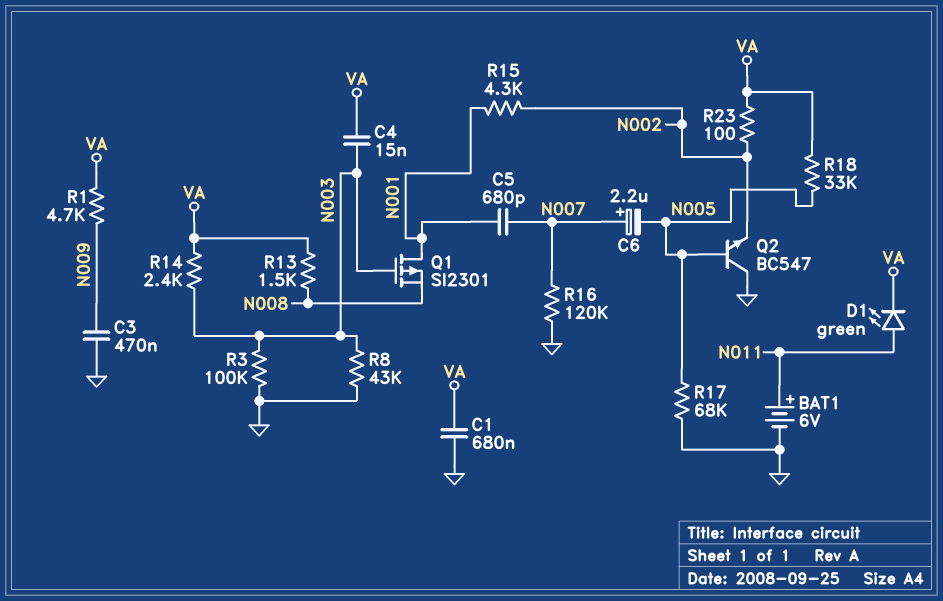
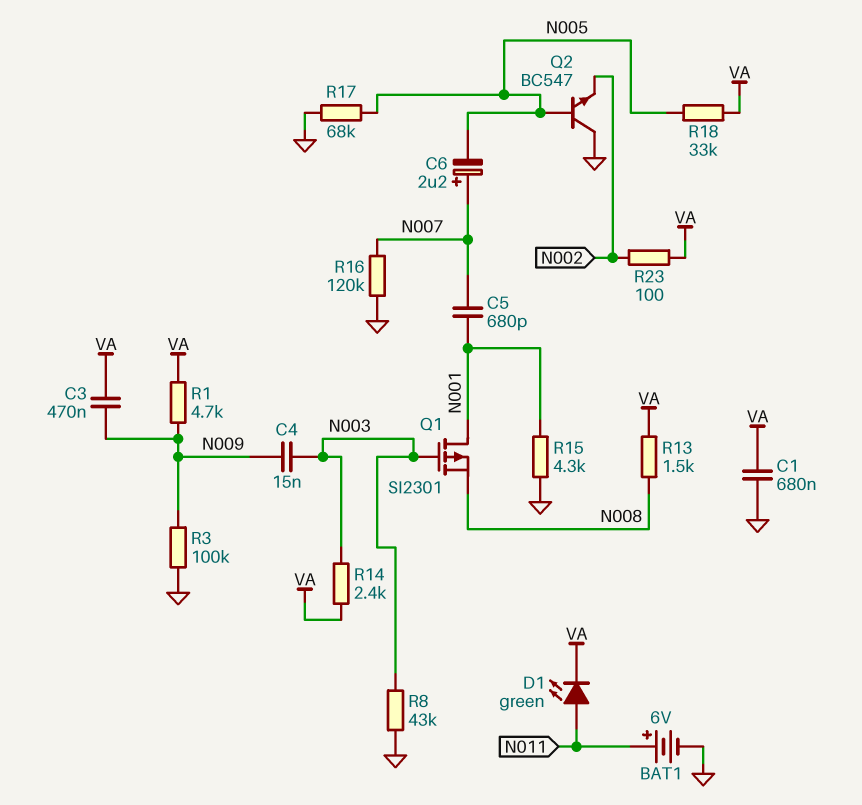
C3: 470nF (GND, N009) -> 470nF (N009, VA)
C4: 15nF (N003, VA) -> 15nF (N003, N009)
R3: 100k (GND, N003) -> 100k (GND, N009)
R15: 4.3k (N001, N002) -> 4.3k (GND, N001)

